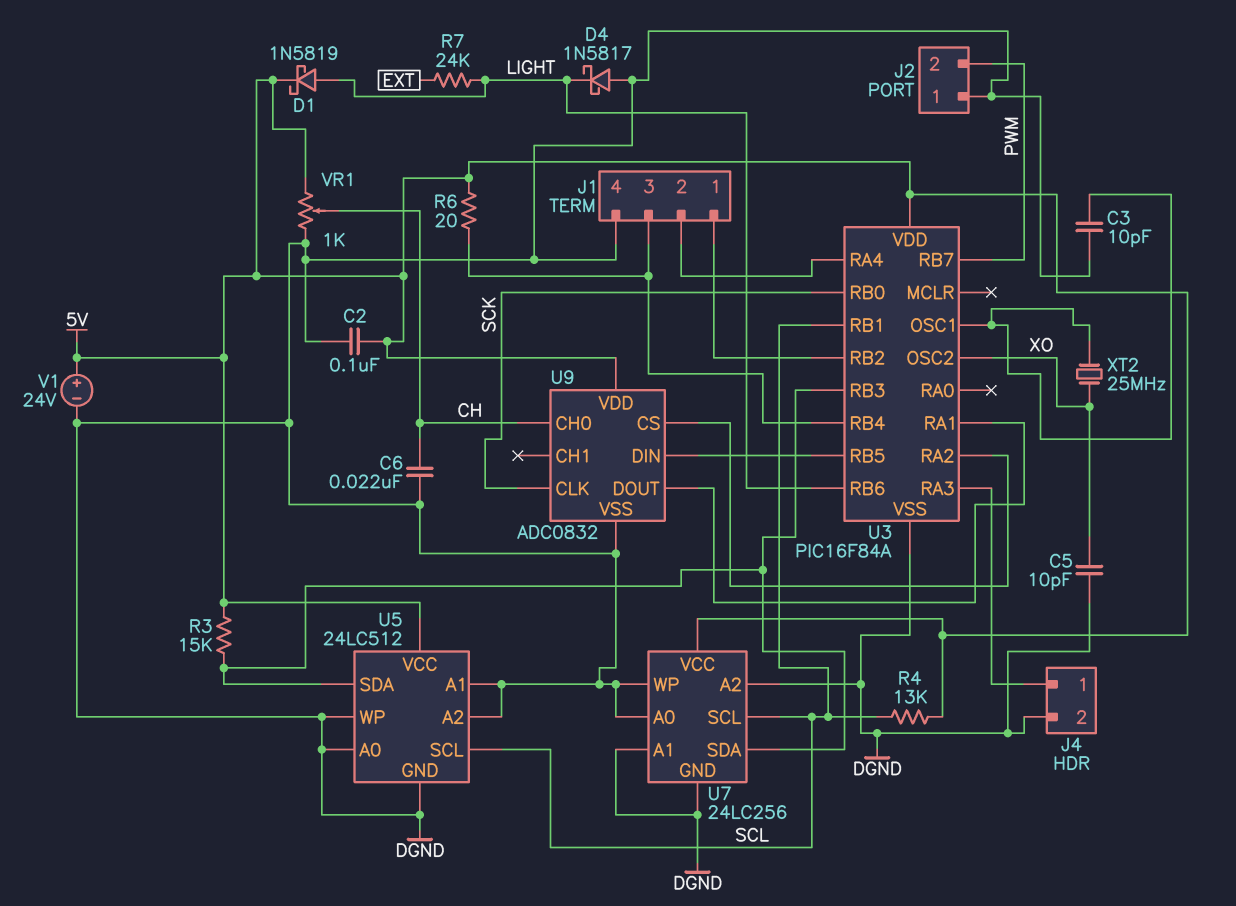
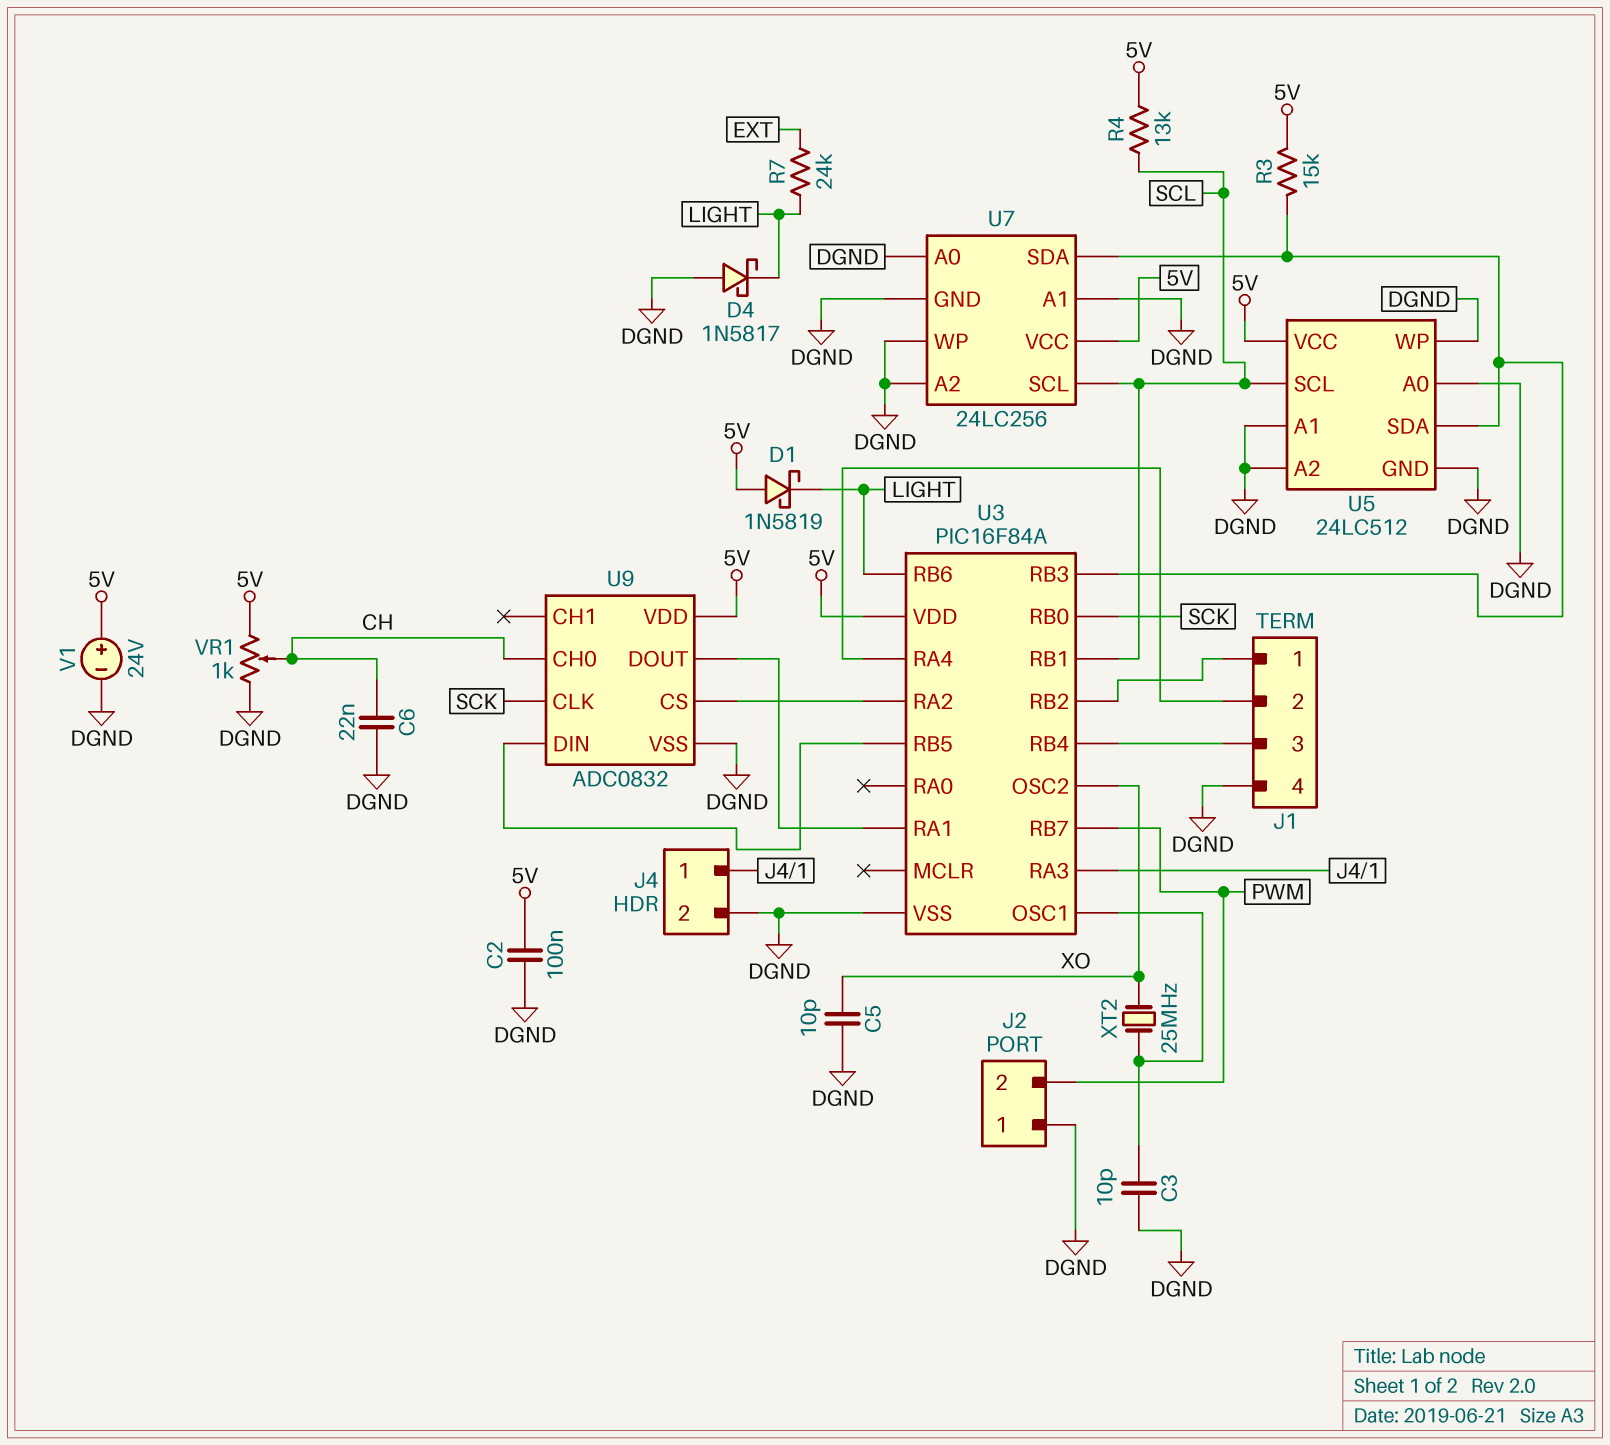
D1: schottky 1N5819 (A LIGHT, K 5V) -> schottky 1N5819 (A 5V, K LIGHT)
R6: 20 (5V, J1/3) -> none

